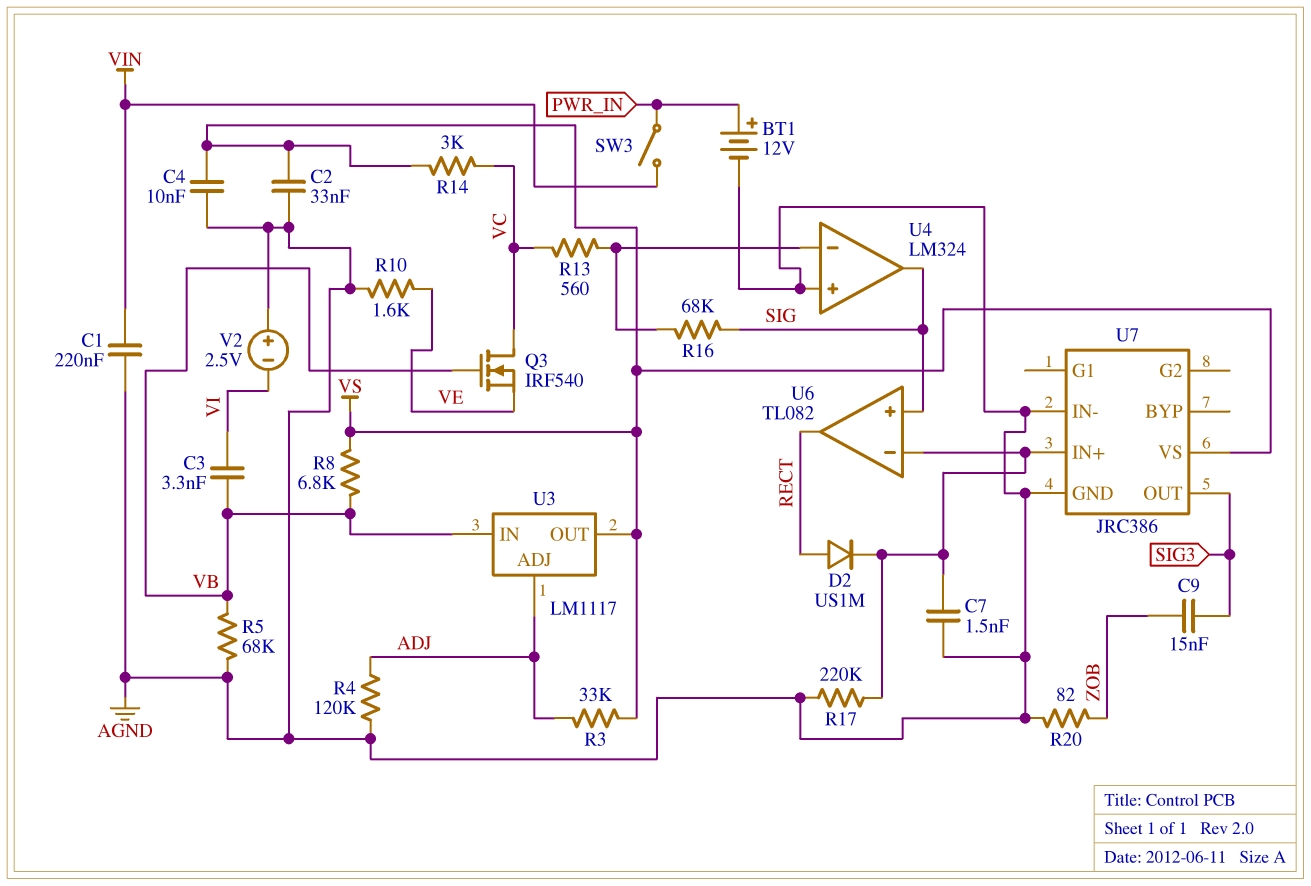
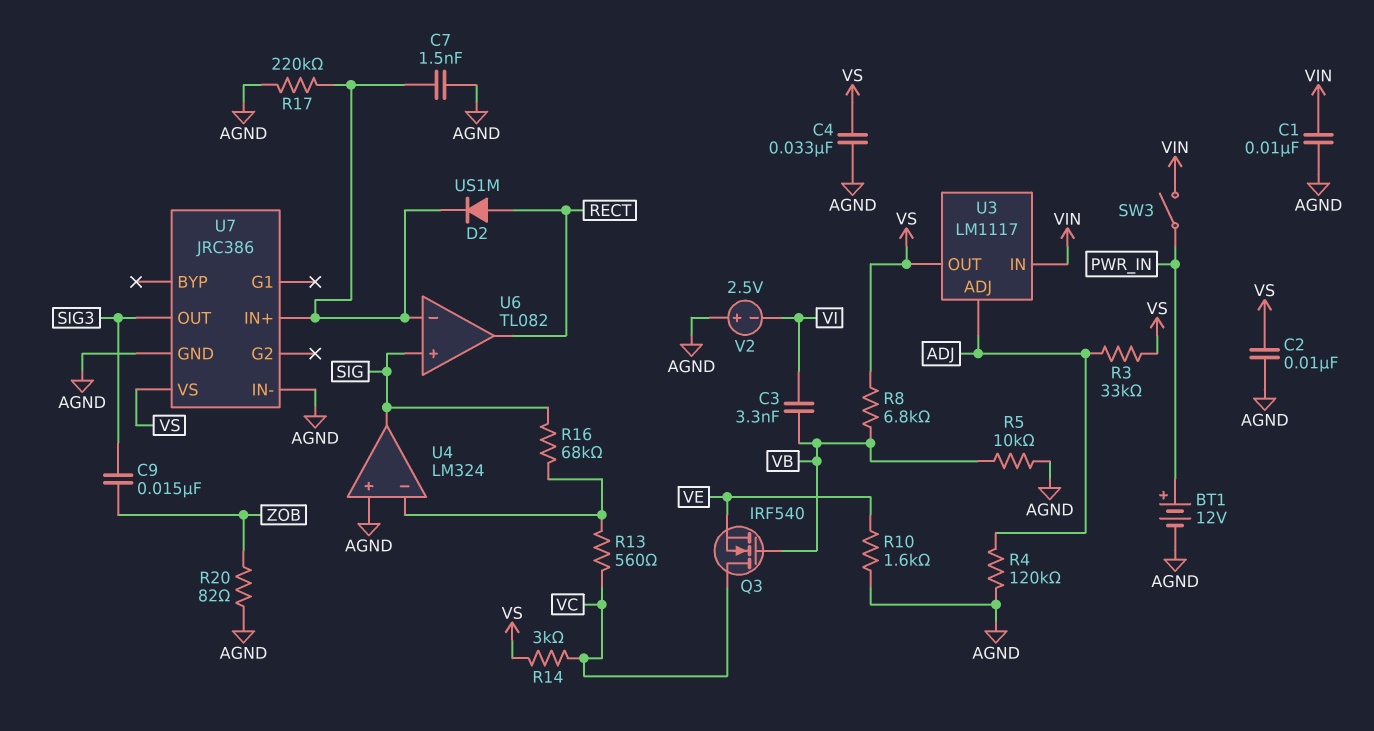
C1: 220nF (AGND, VIN) -> 10nF (AGND, VIN)
C2: 33nF (AGND, VS) -> 10nF (AGND, VS)
C4: 10nF (AGND, VS) -> 33nF (AGND, VS)
R5: 68k (AGND, VB) -> 10k (AGND, VB)
U3 pin IN: VB -> VIN

